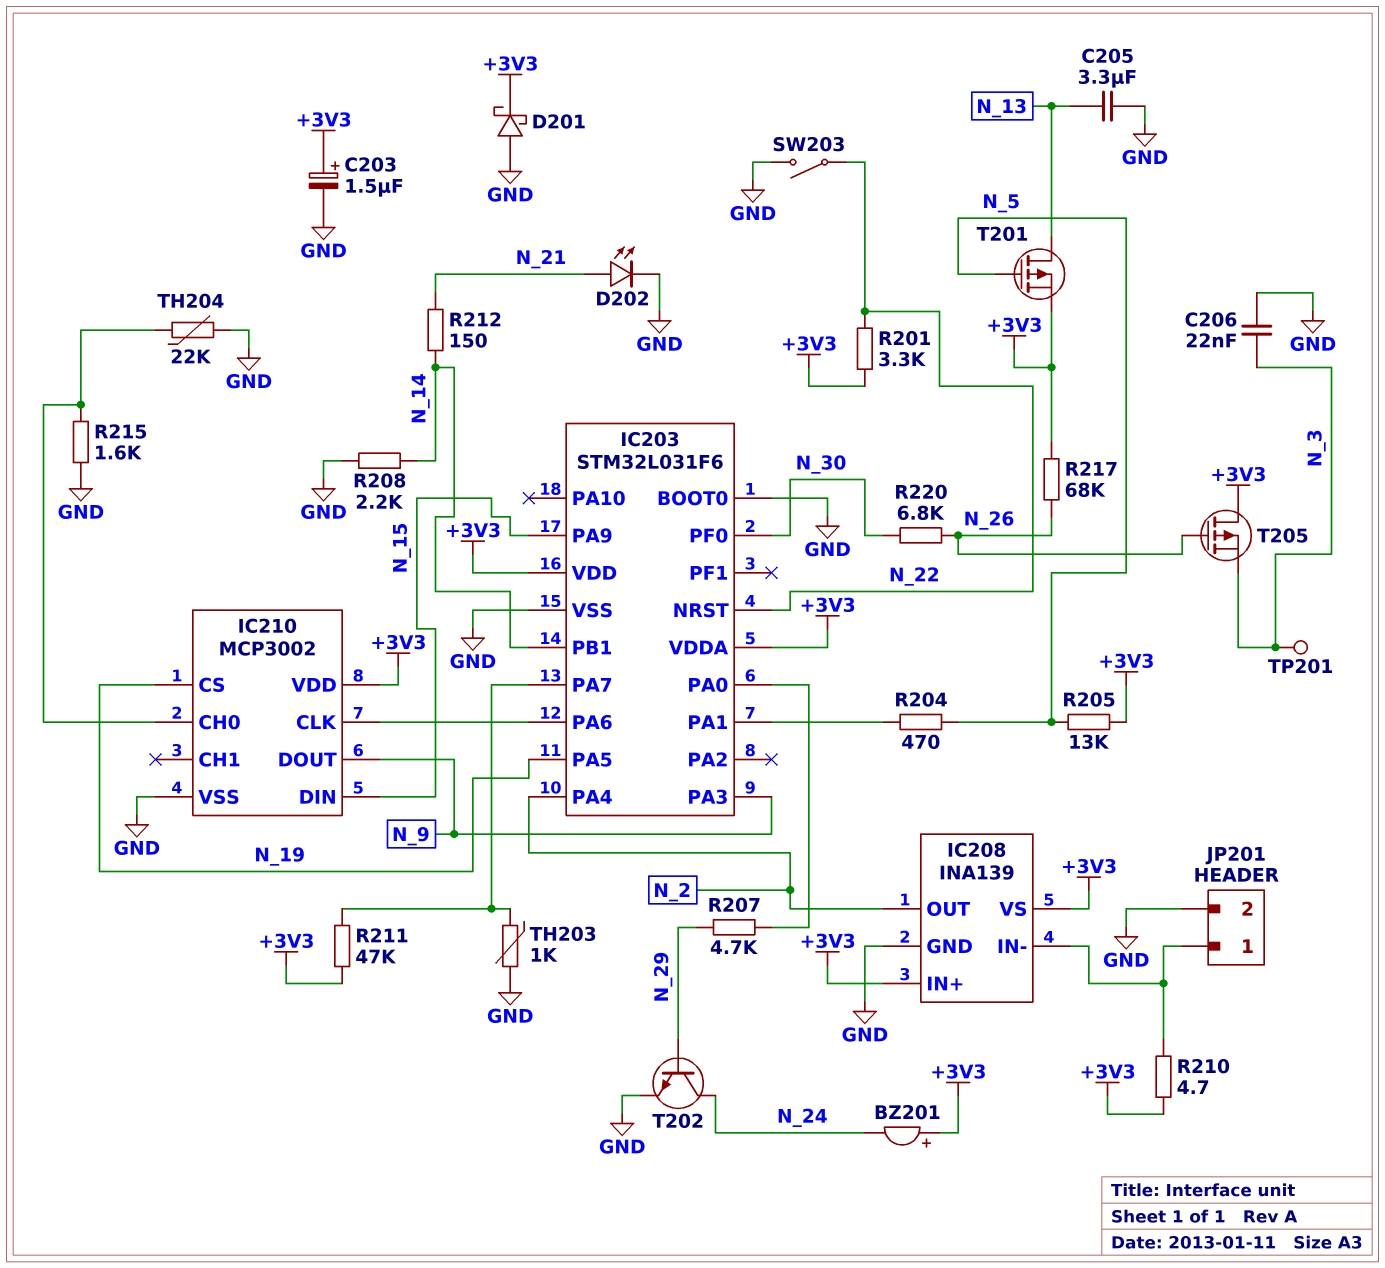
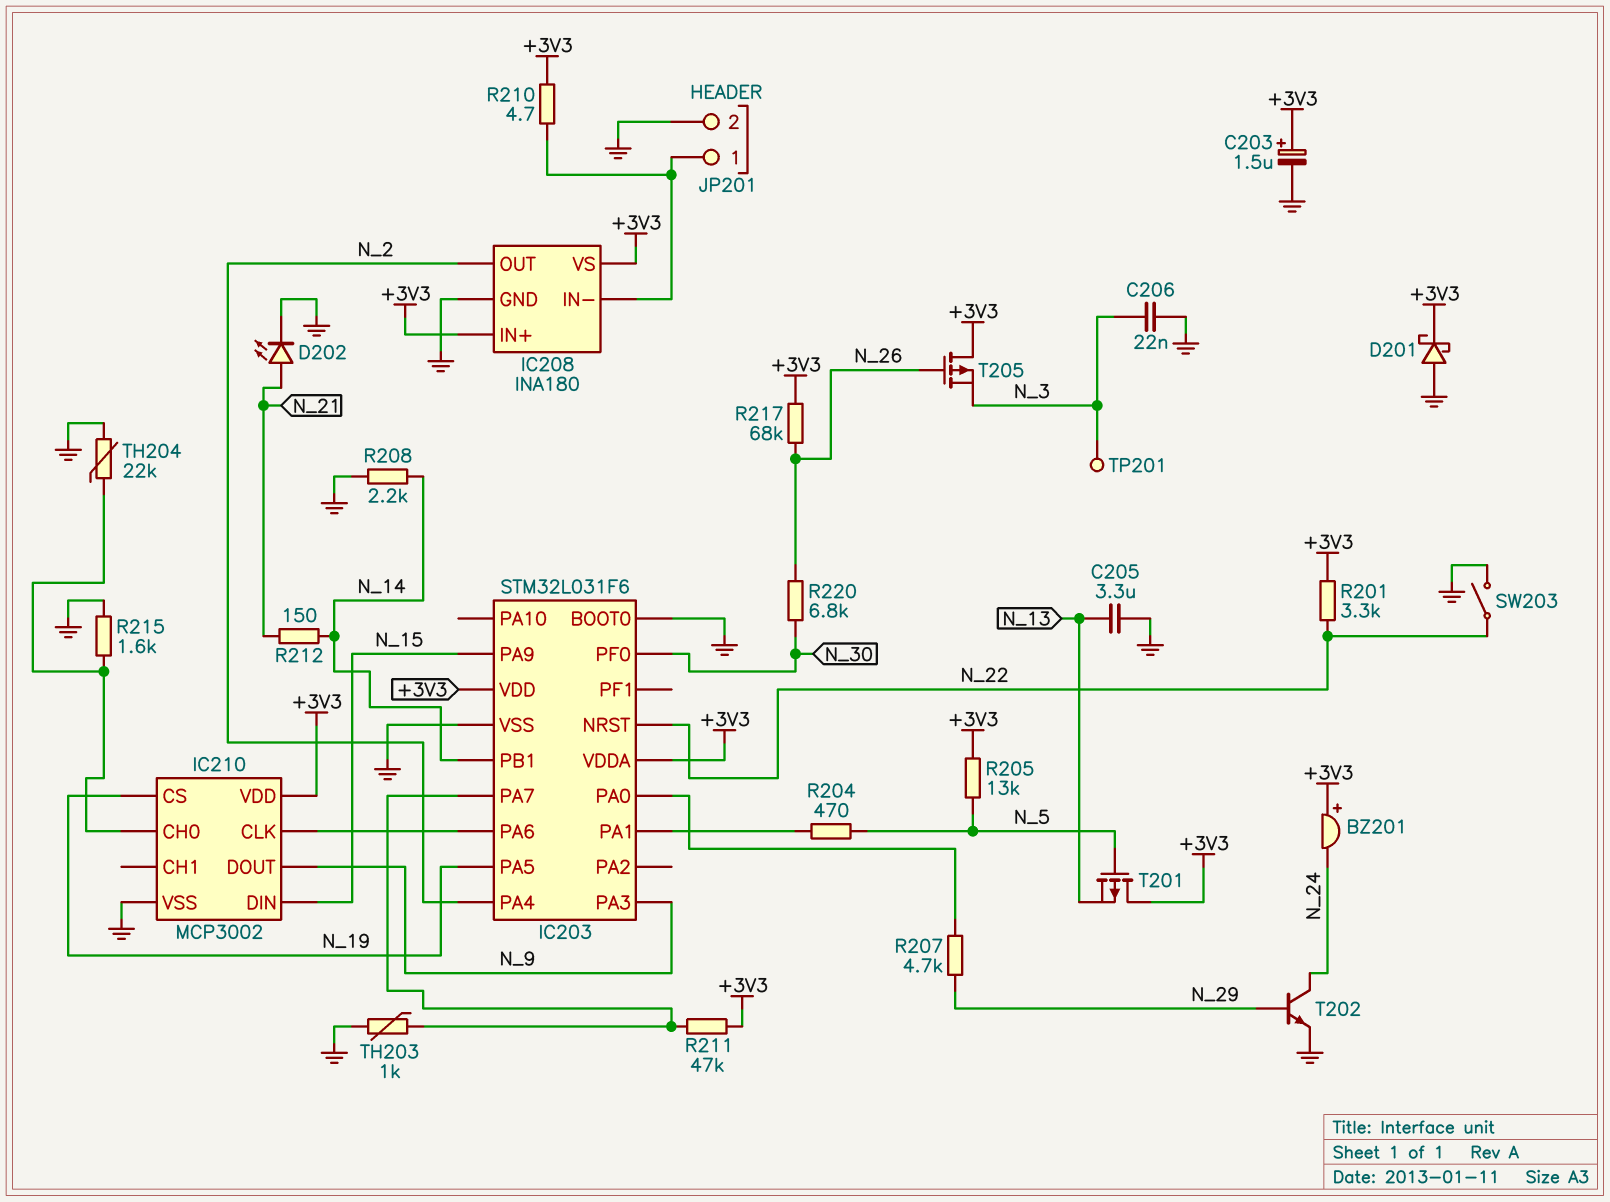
IC208: INA139 -> INA180
T201: PMOS (G N_5, D N_13, S +3V3) -> PMOS (G N_5, D +3V3, S N_13)

